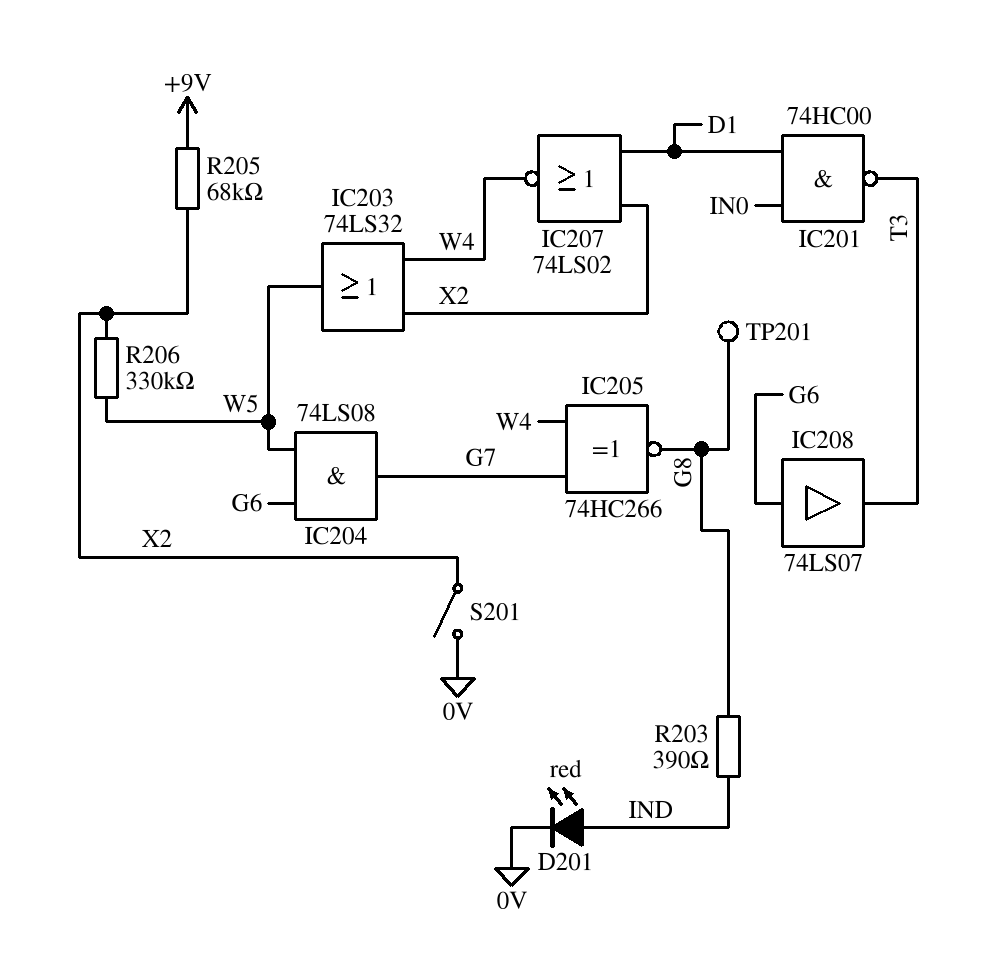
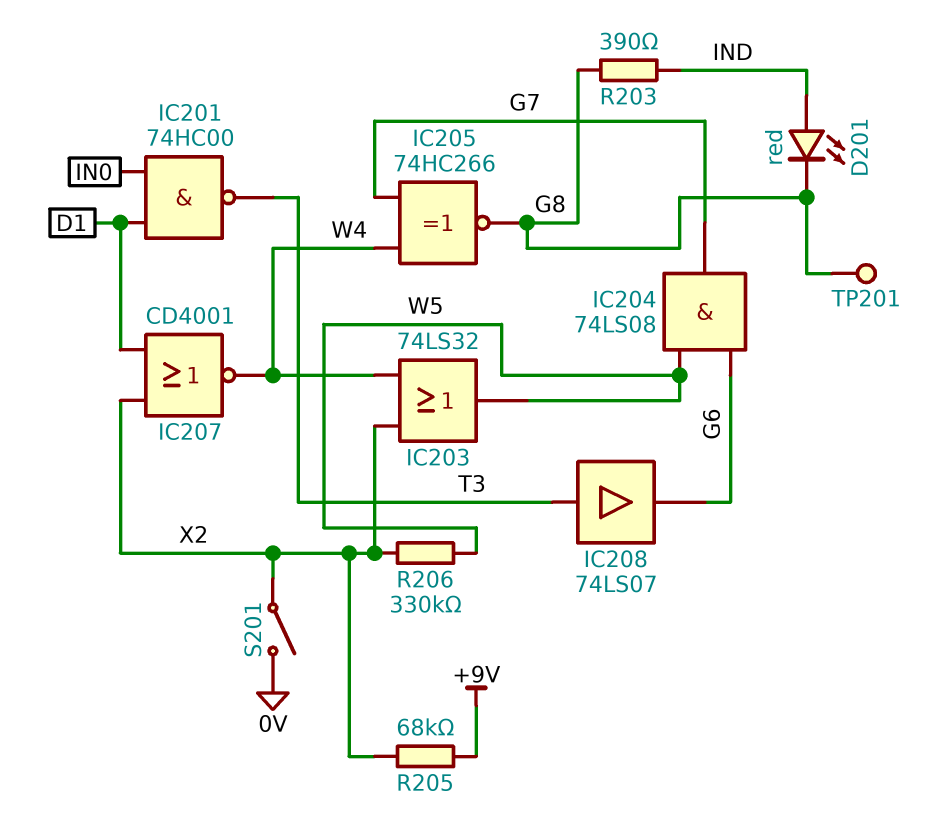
D201: LED red (A IND, K 0V) -> LED red (A IND, K G8)
IC207: NOR 74LS02 (in D1, in X2, out W4) -> NOR CD4001 (in D1, in X2, out W4)
IC208: buffer 74LS07 (in G6, out T3) -> buffer 74LS07 (in T3, out G6)

